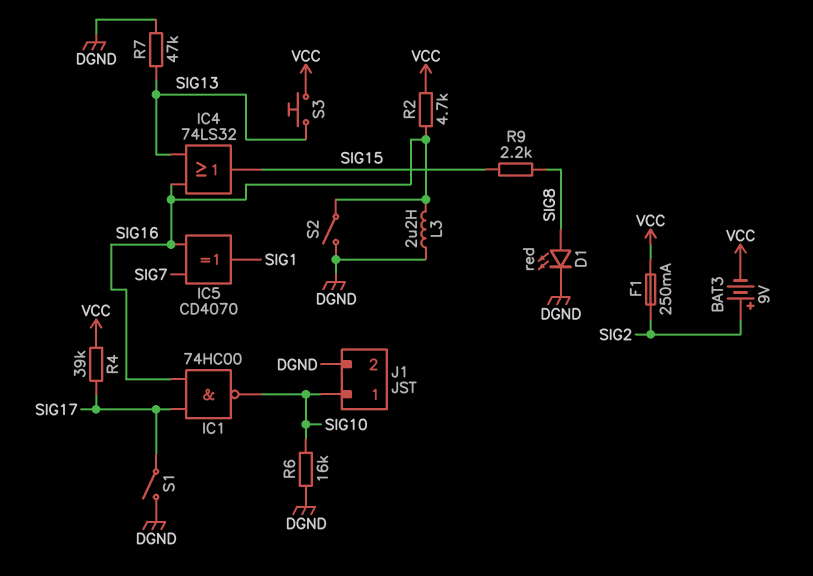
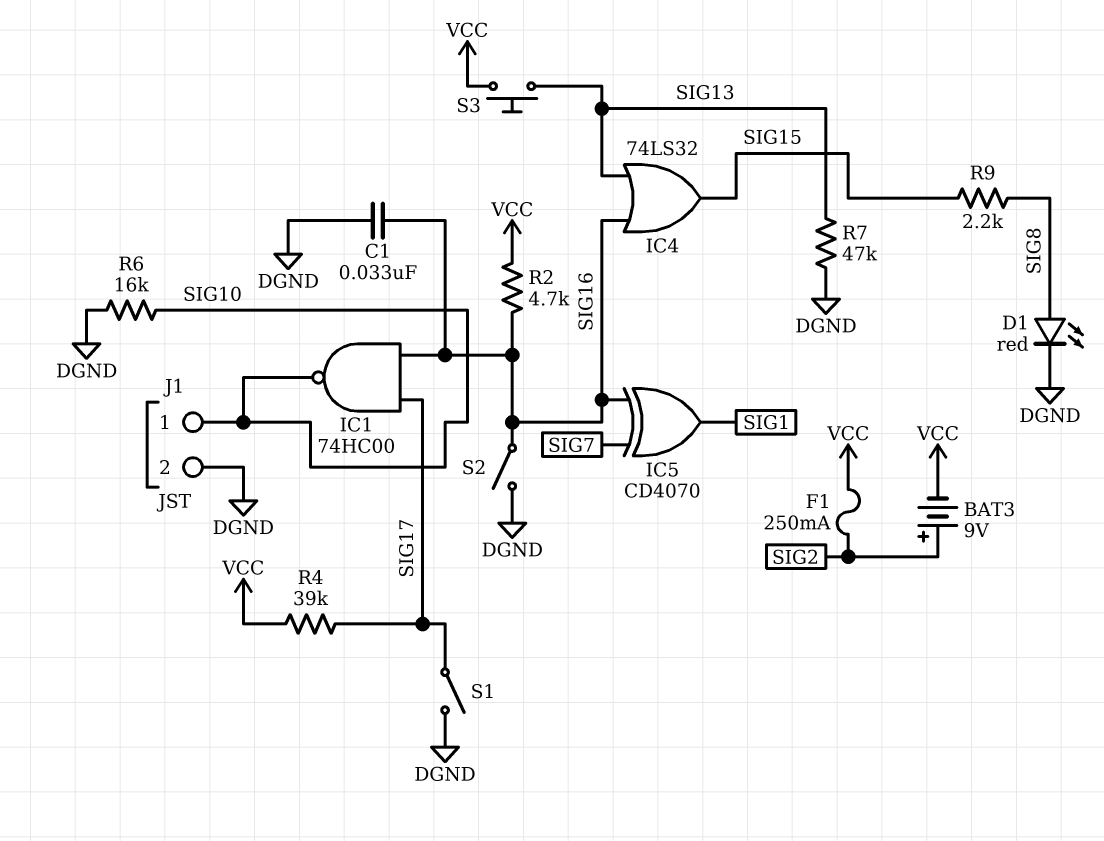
C1: none -> 33nF (DGND, SIG16)
L3: 2.2uH (DGND, SIG16) -> none

